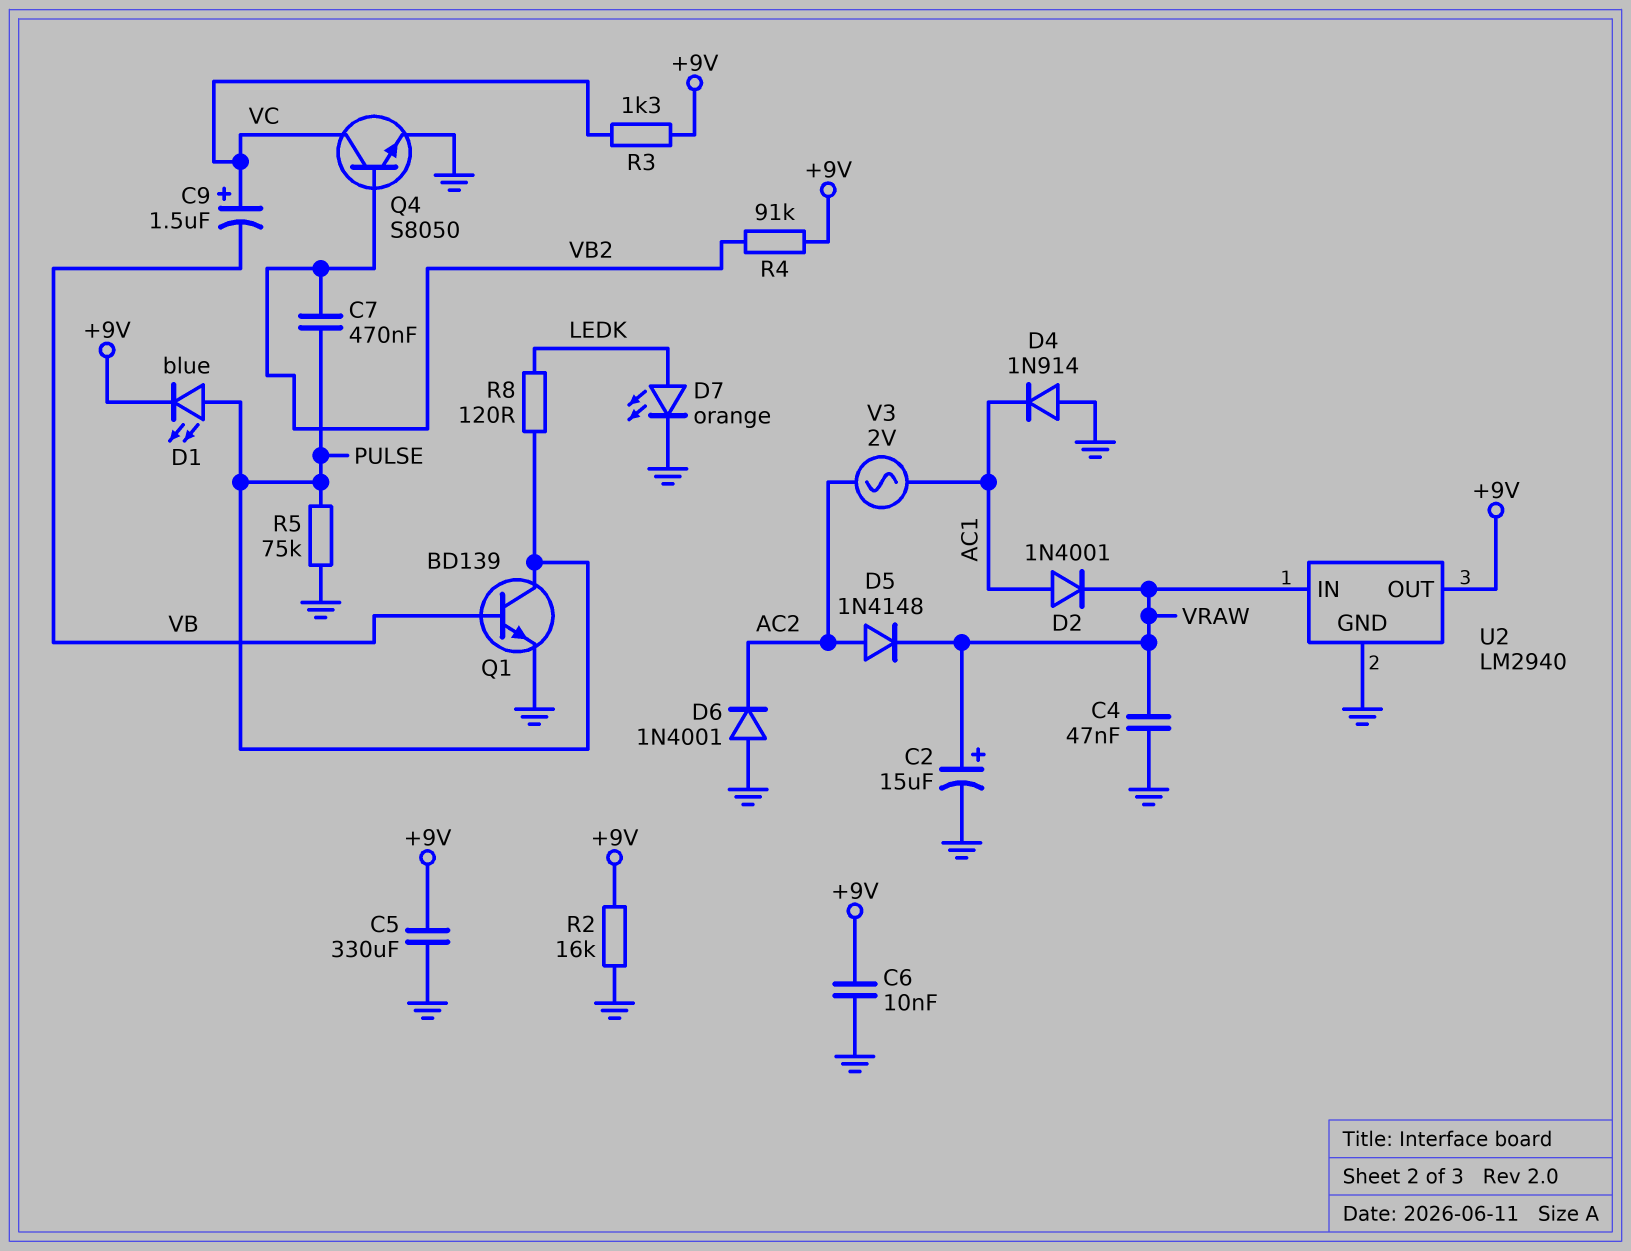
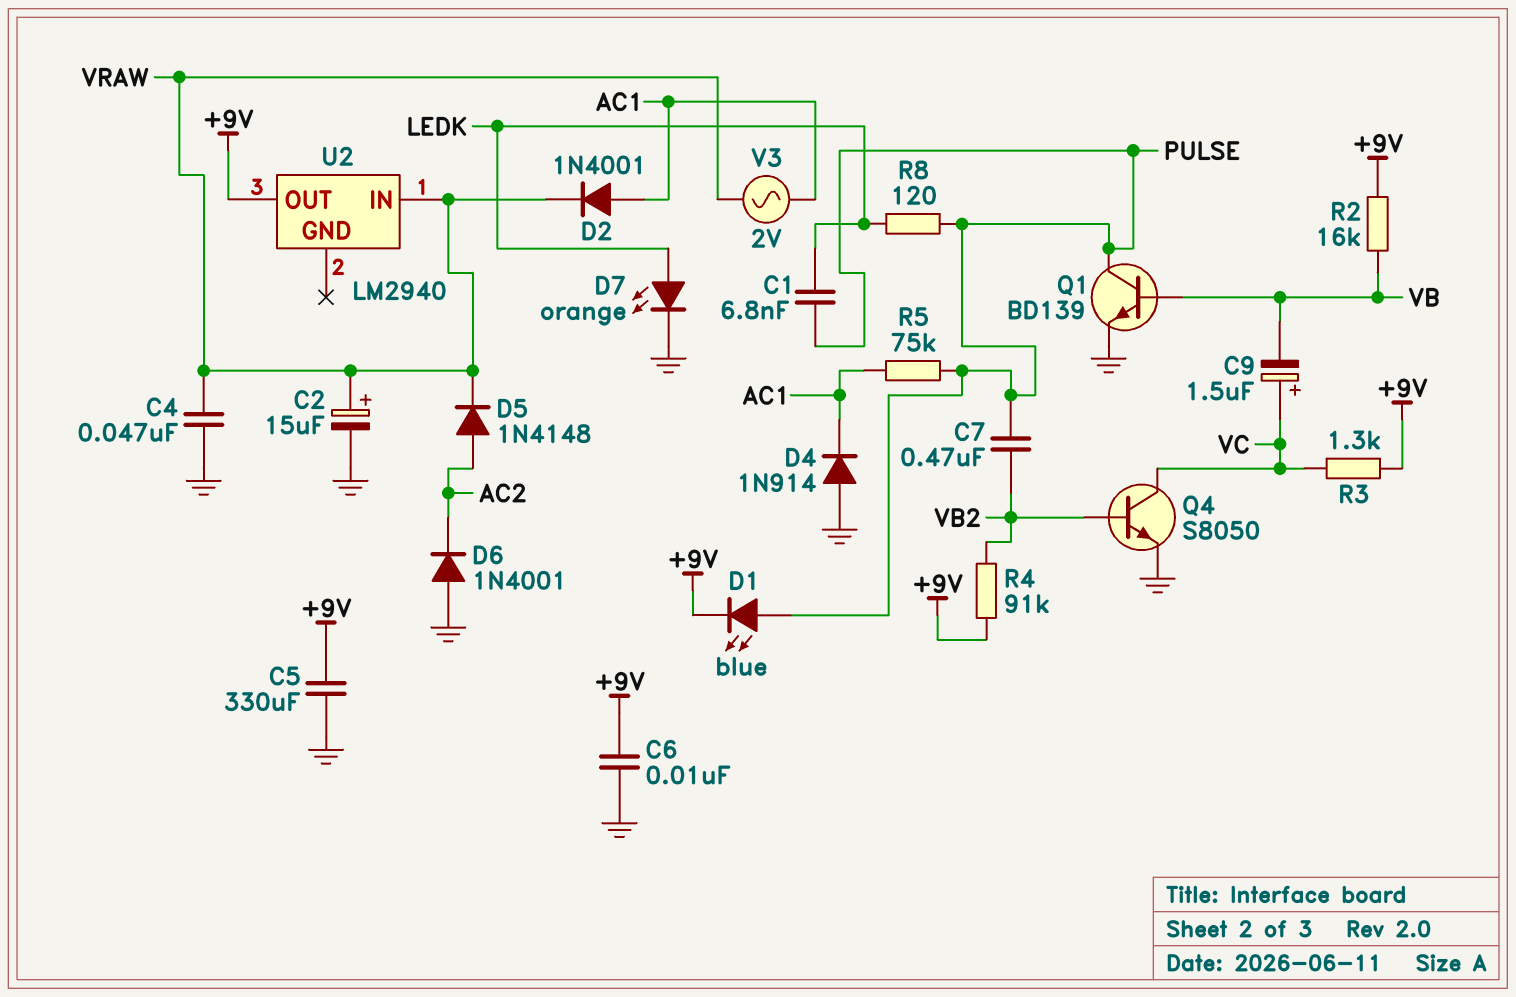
C1: none -> 6.8nF (LEDK, PULSE)
R2: 16k (+9V, GND) -> 16k (+9V, VB)
R5: 75k (GND, PULSE) -> 75k (AC1, PULSE)
U2 pin GND: GND -> none
V3: AC 2V (AC1, AC2) -> AC 2V (AC1, VRAW)

